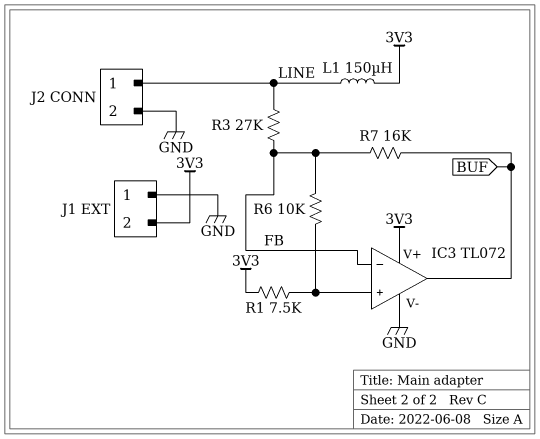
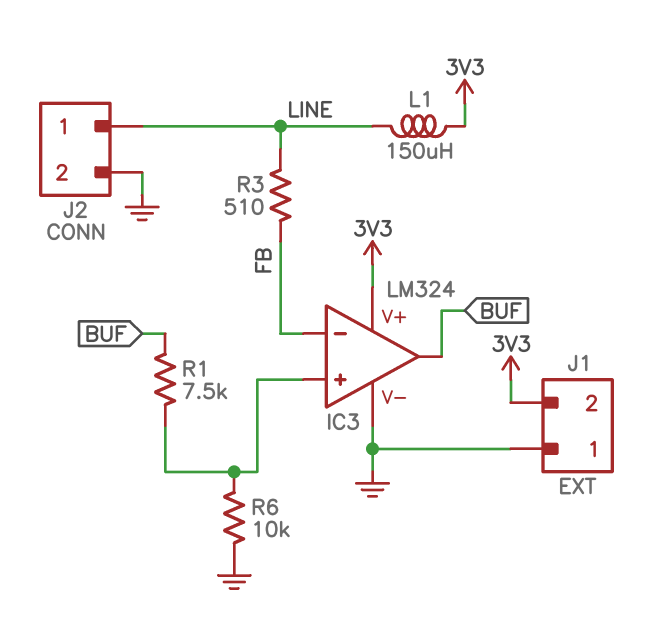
IC3: TL072 -> LM324
R1: 7.5k (3V3, IC3/in+) -> 7.5k (BUF, IC3/in+)
R3: 27k (FB, LINE) -> 510 (FB, LINE)
R6: 10k (FB, IC3/in+) -> 10k (GND, IC3/in+)
R7: 16k (BUF, FB) -> none

